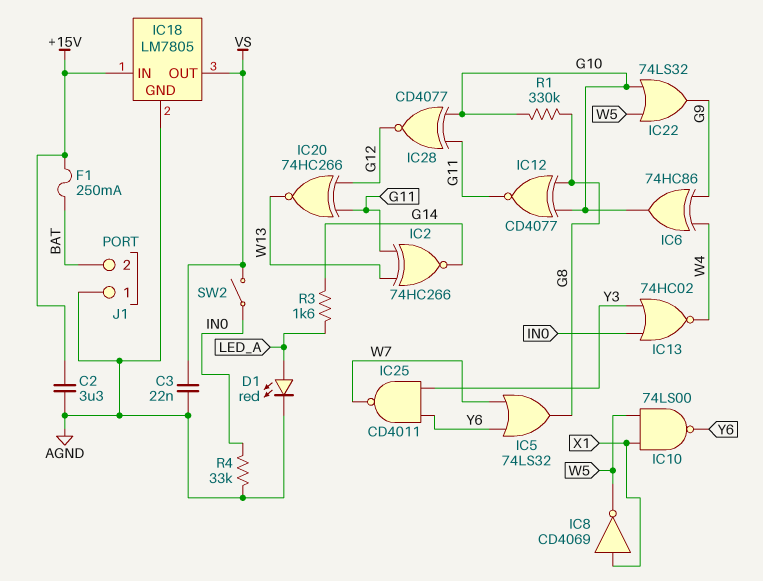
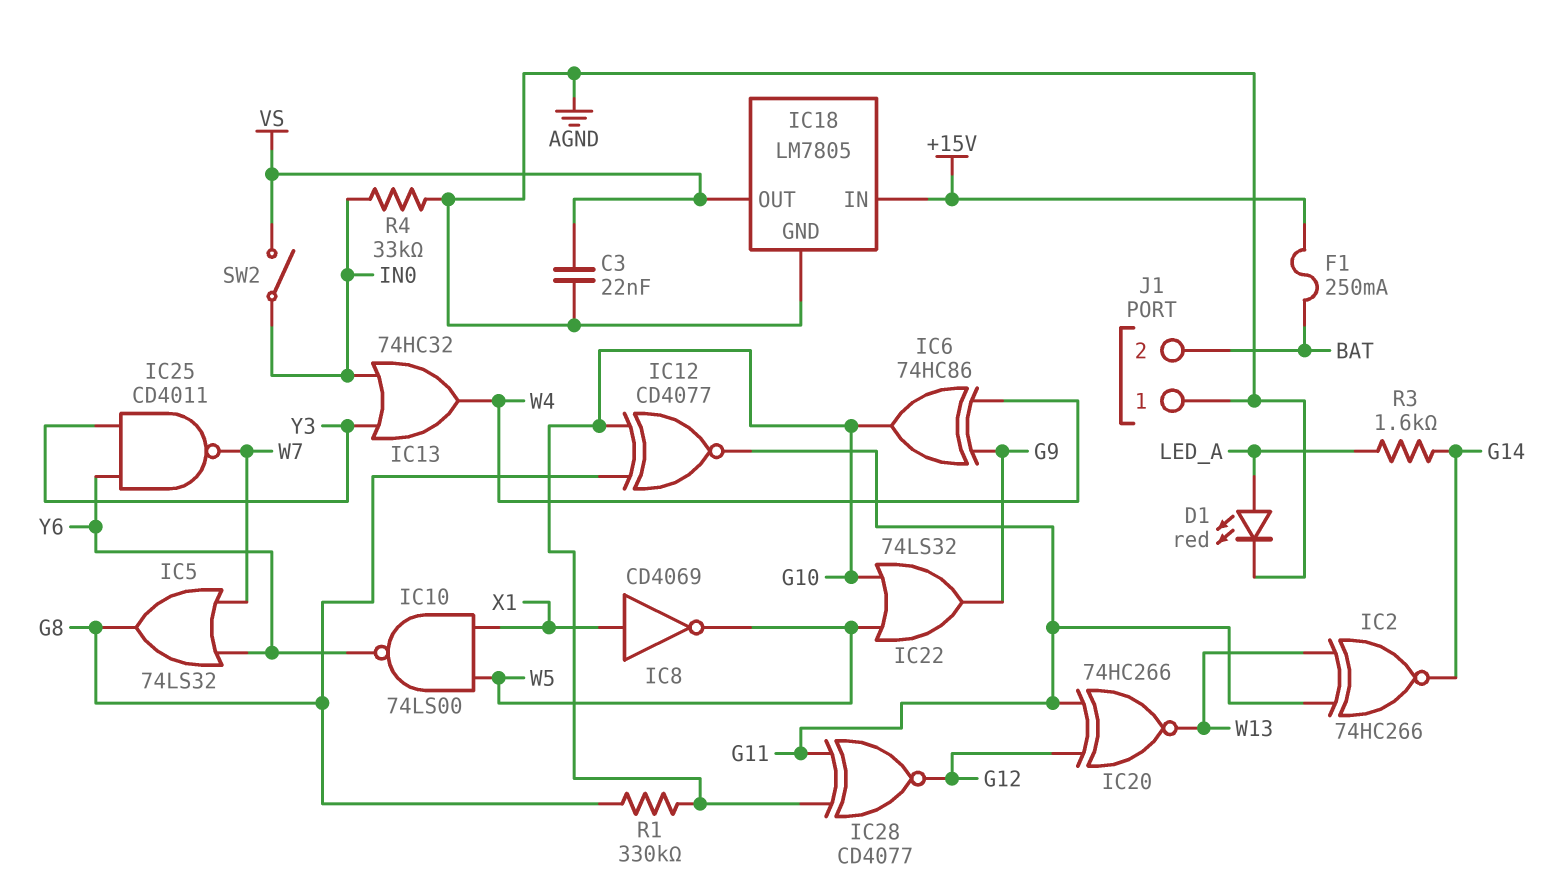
C2: 3.3uF (+15V, AGND) -> none
IC13: NOR 74HC02 (in IN0, in Y3, out W4) -> OR 74HC32 (in IN0, in Y3, out W4)

